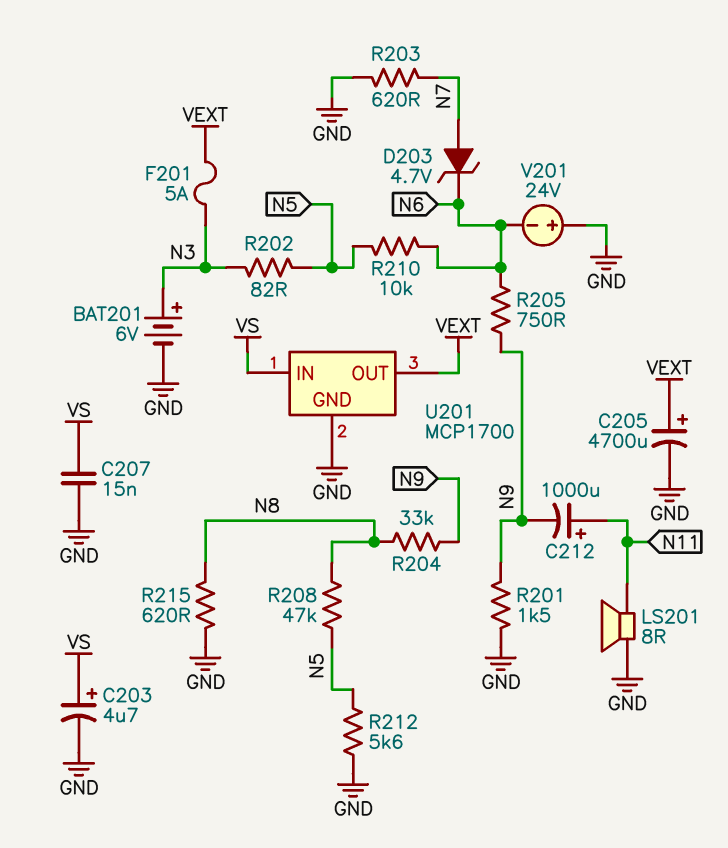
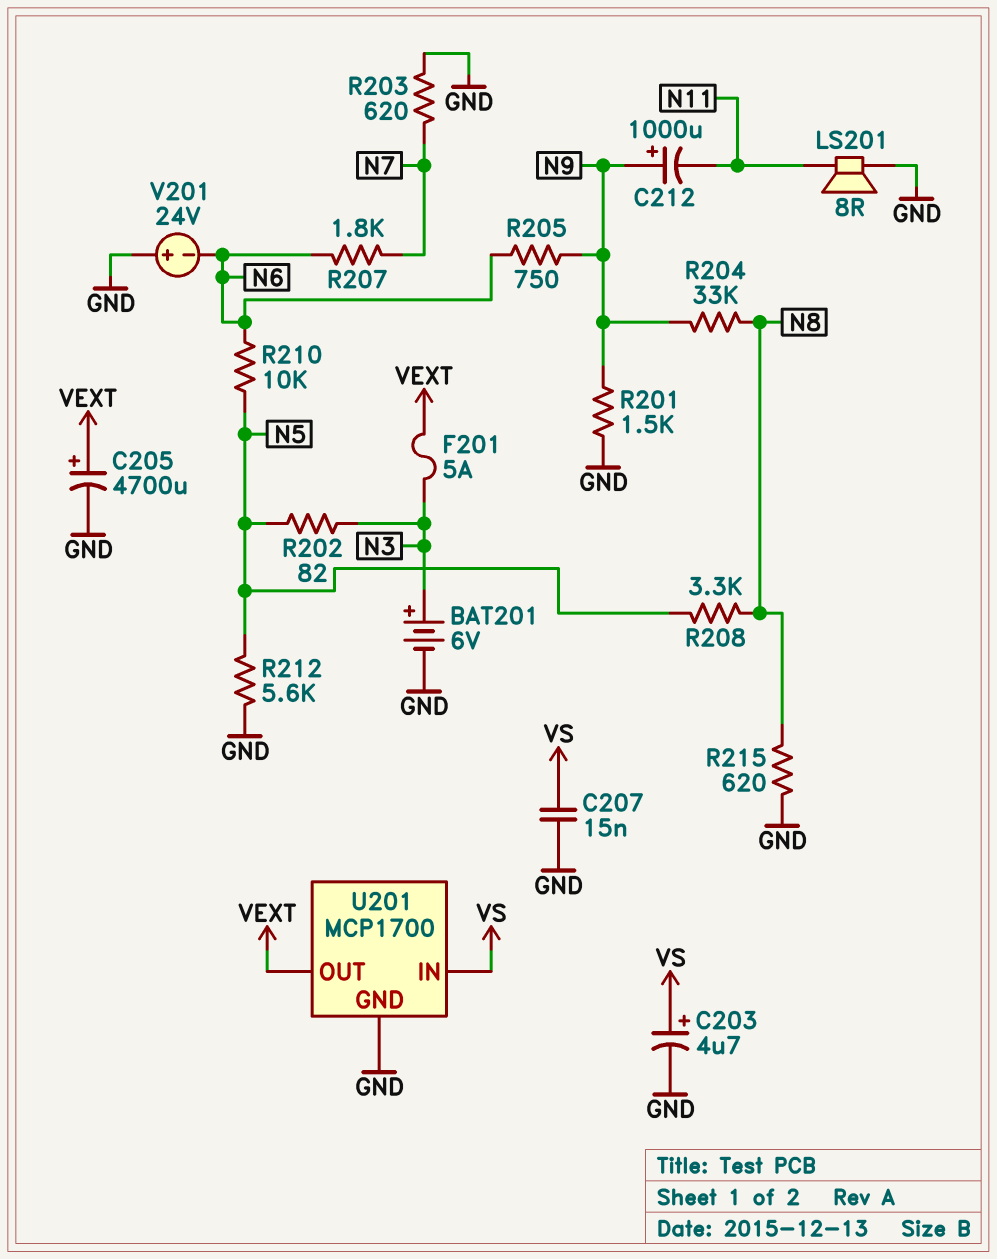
C212: 1000uF (plus N11, minus N9) -> 1000uF (plus N9, minus N11)
D203: zener 4.7V (A N7, K N6) -> none
R207: none -> 1.8k (N6, N7)
R208: 47k (N5, N8) -> 3.3k (N5, N8)

